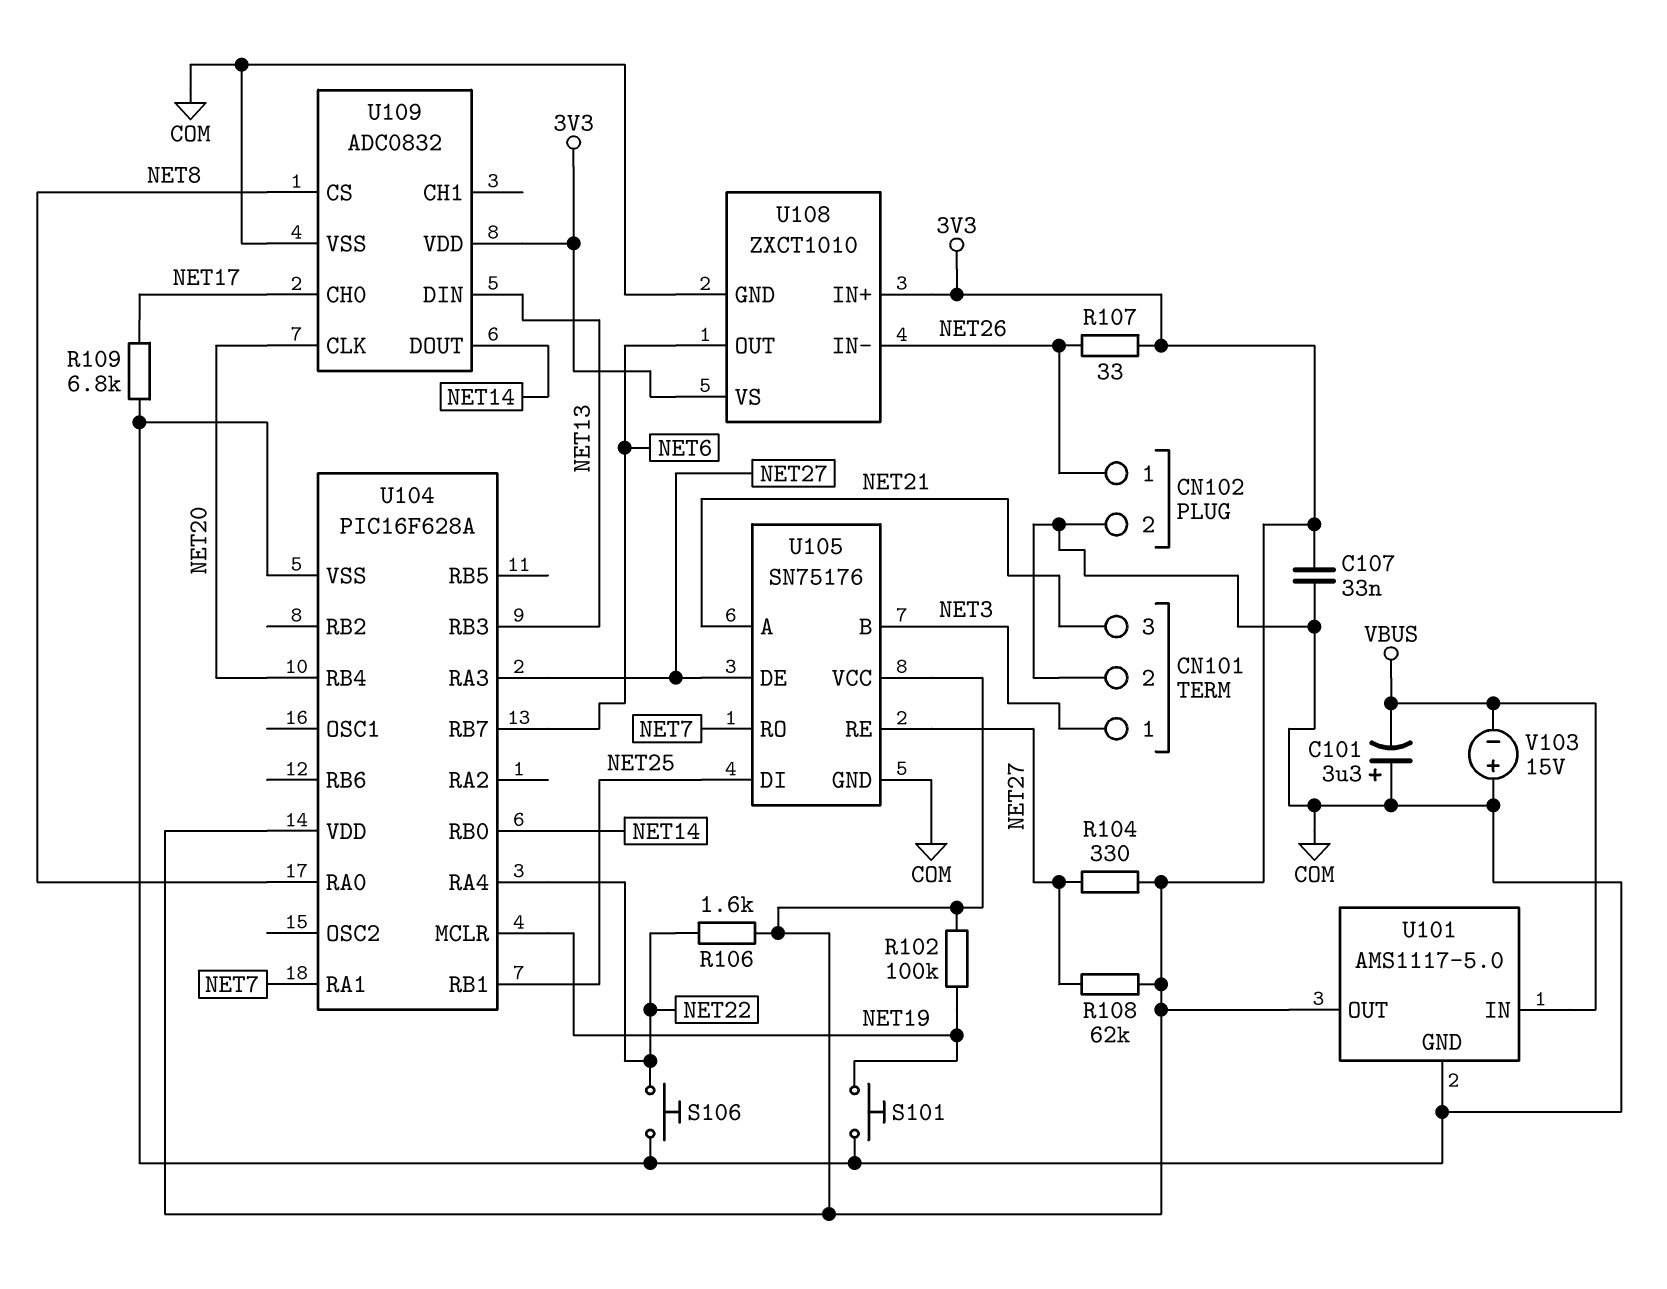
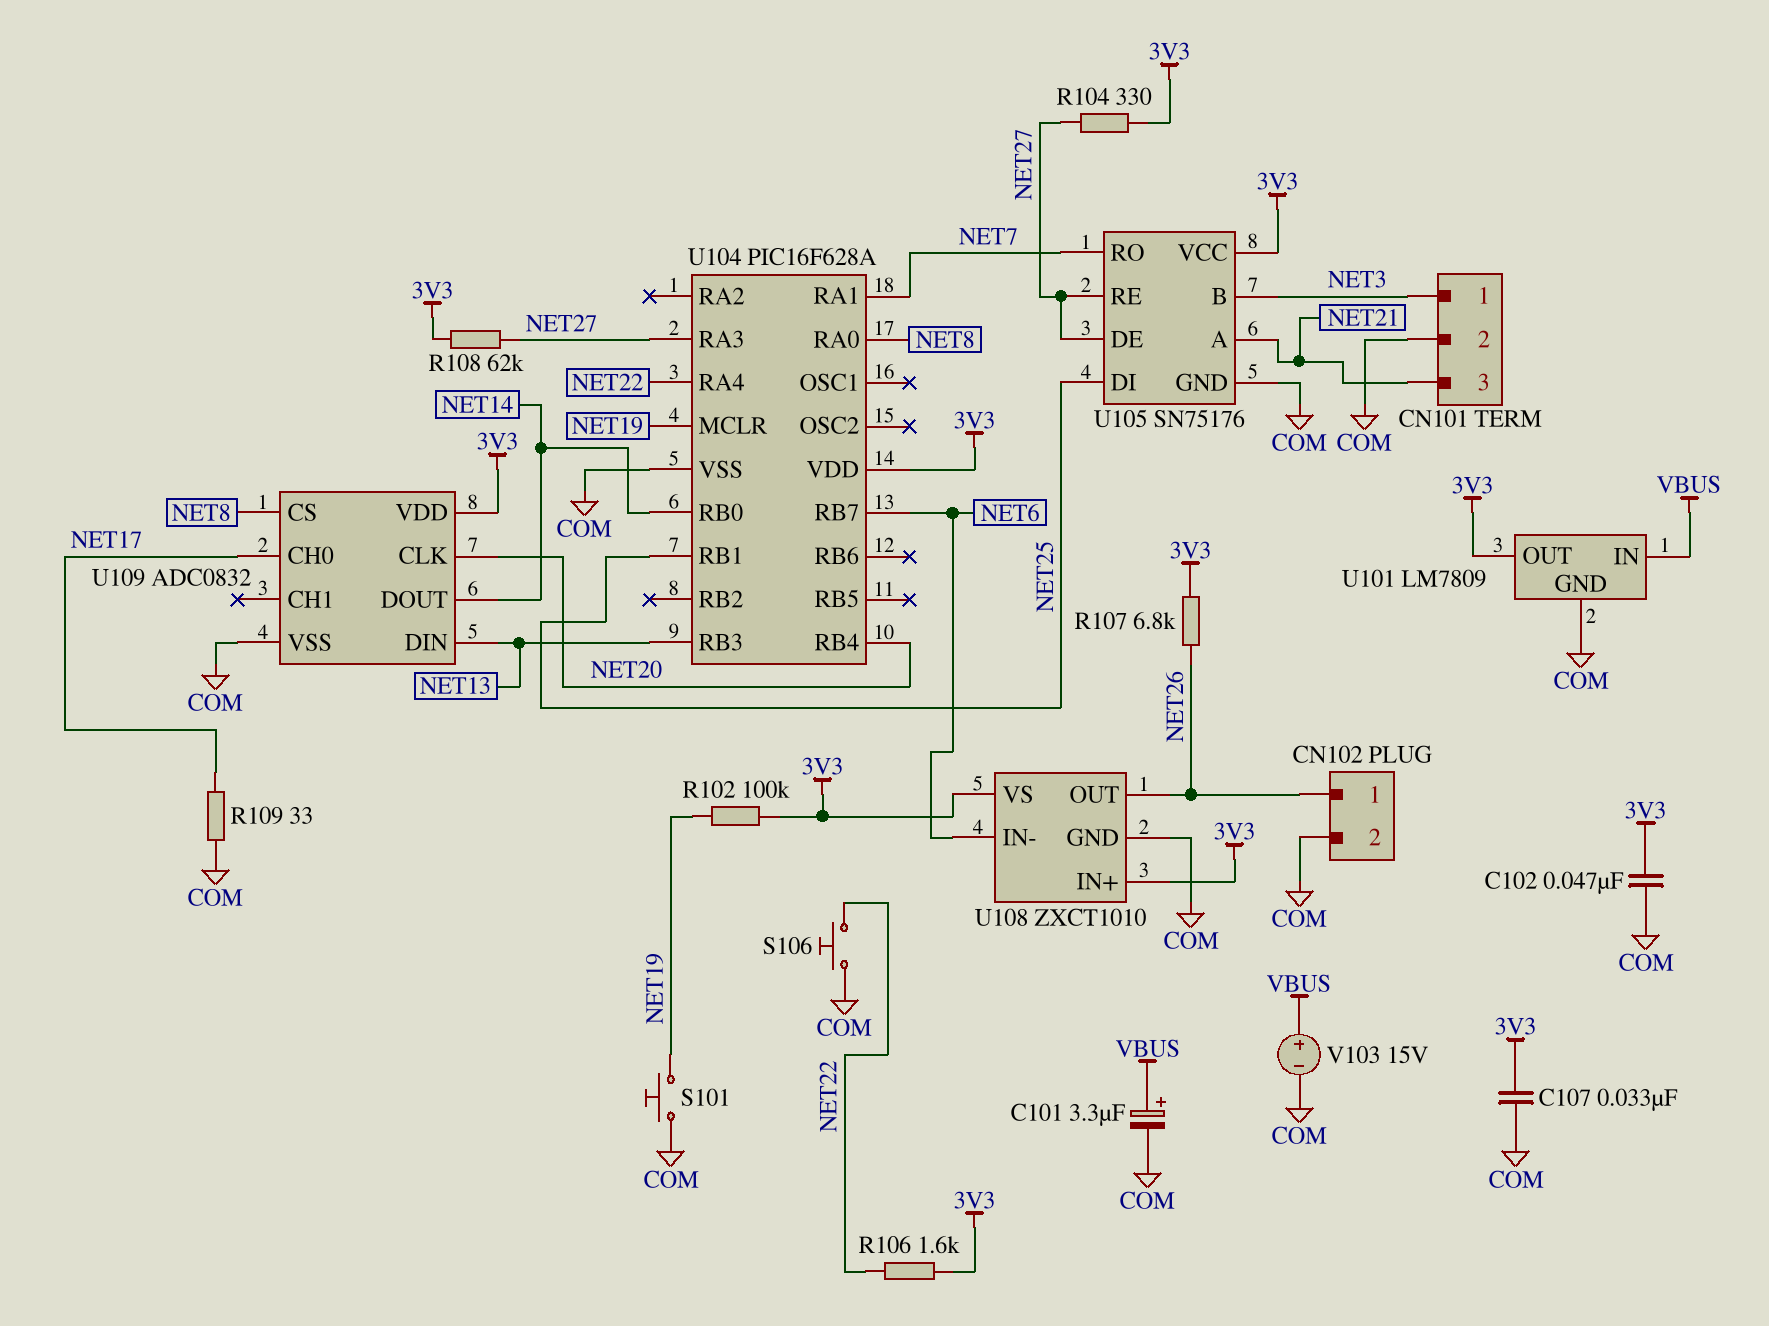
C101: 3.3uF (plus COM, minus VBUS) -> 3.3uF (plus VBUS, minus COM)
C102: none -> 47nF (3V3, COM)
R107: 33 (3V3, NET26) -> 6.8k (3V3, NET26)
R109: 6.8k (COM, NET17) -> 33 (COM, NET17)
U101: AMS1117-5.0 -> LM7809
U108 pin IN-: NET26 -> NET6
U108 pin OUT: NET6 -> NET26
V103: 15V (plus COM, minus VBUS) -> 15V (plus VBUS, minus COM)

